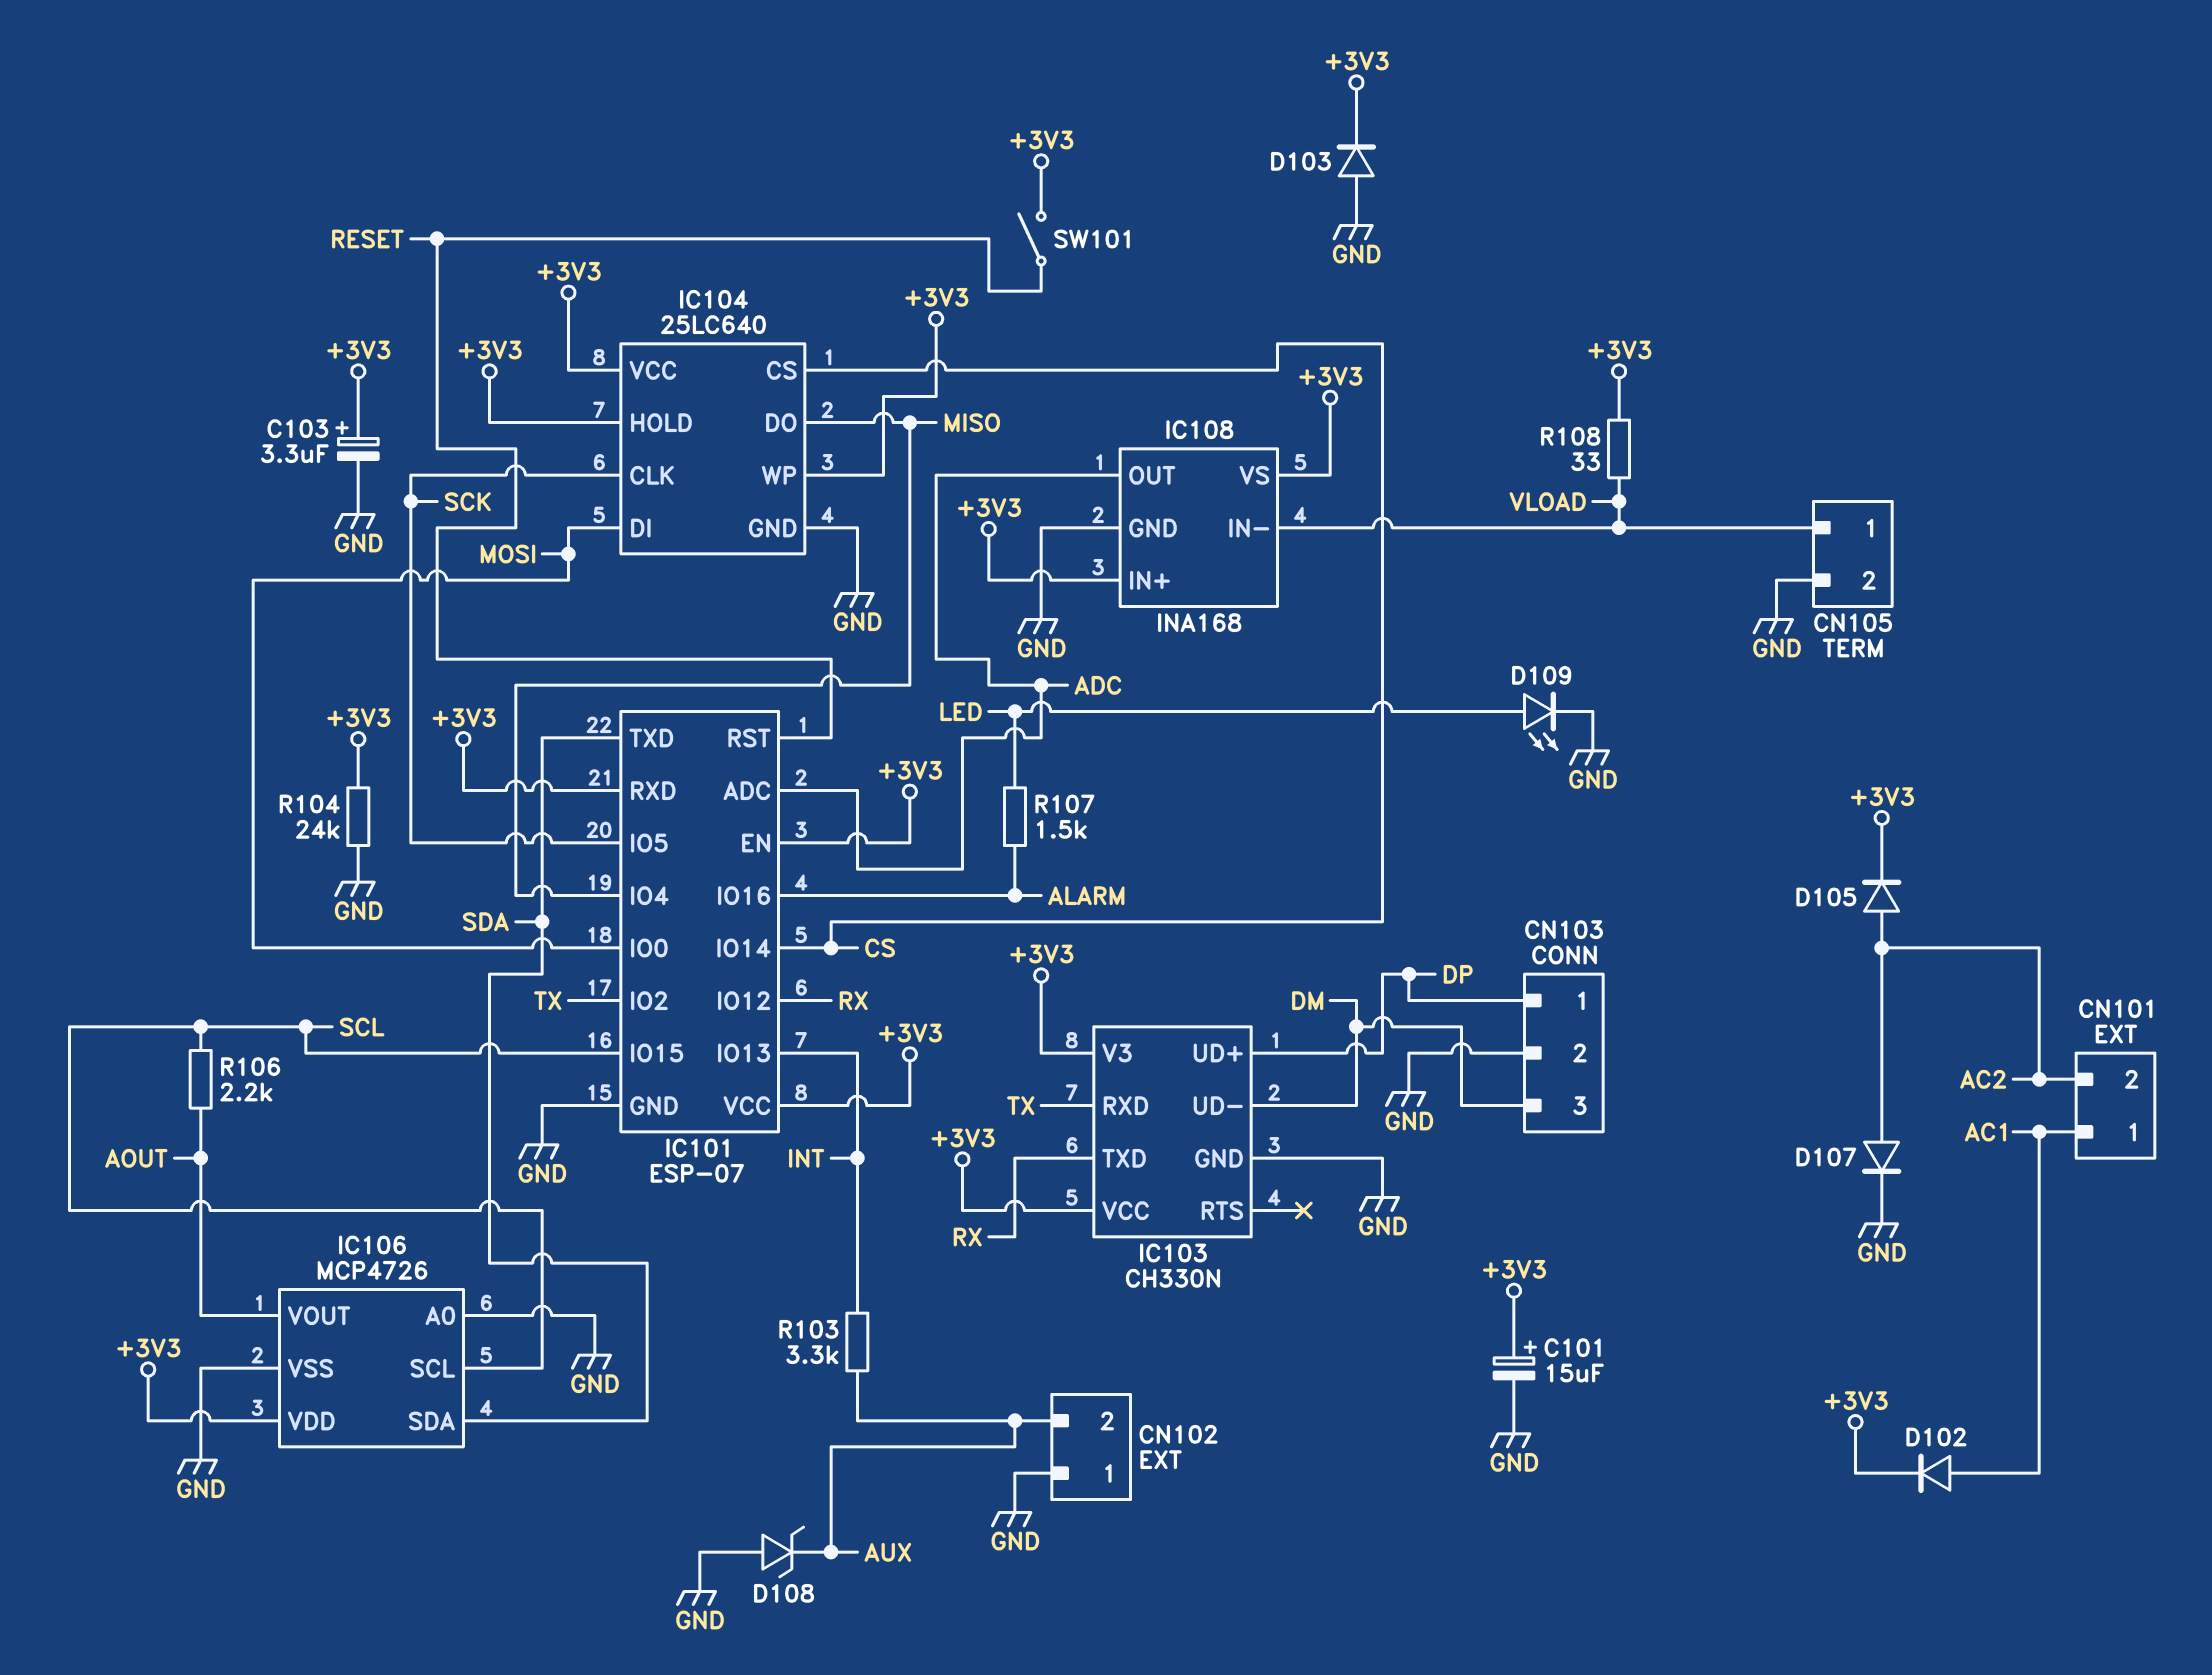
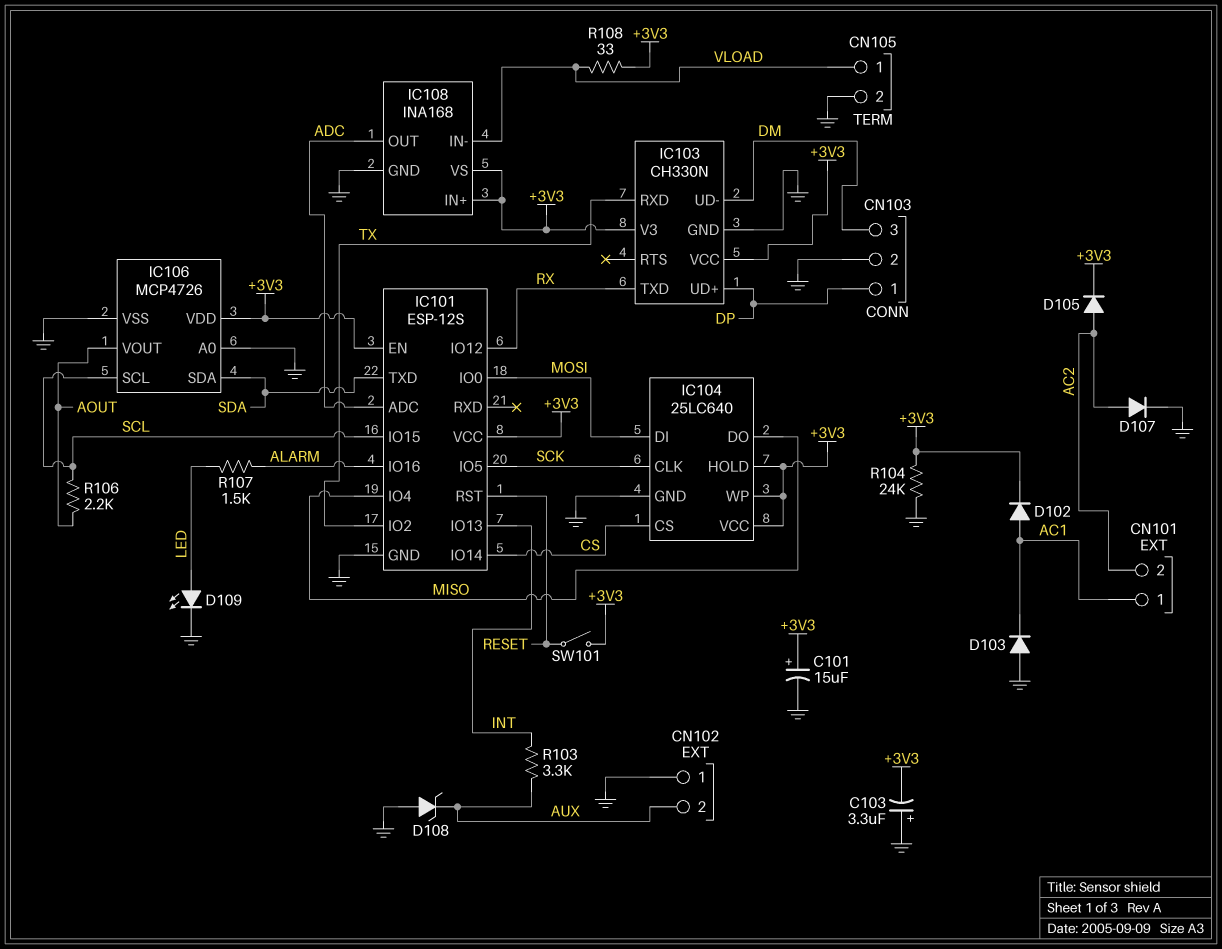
C103: 3.3uF (plus +3V3, minus GND) -> 3.3uF (plus GND, minus +3V3)
D103: diode (A GND, K +3V3) -> diode (A GND, K AC1)
IC101: ESP-07 -> ESP-12S
IC101 pin RXD: +3V3 -> none

